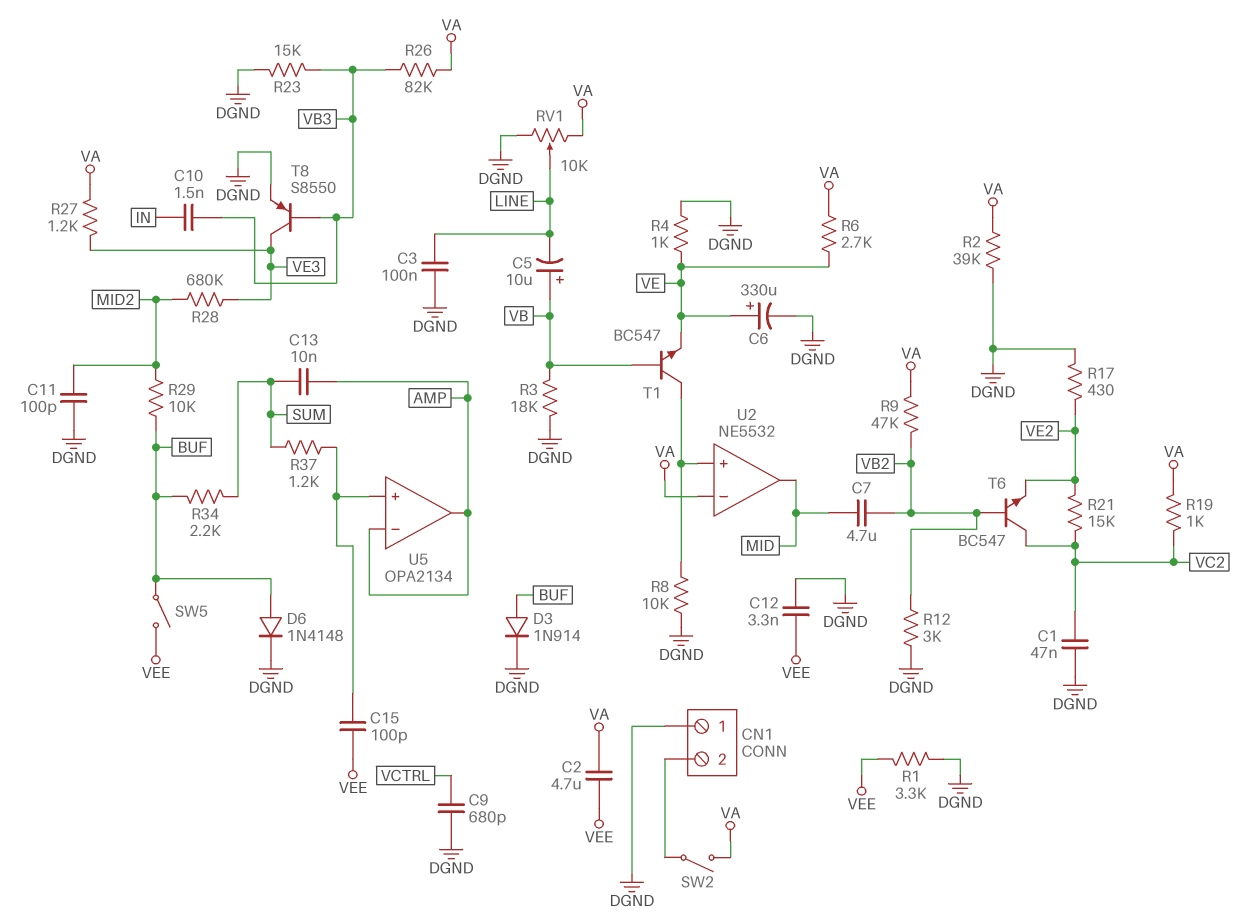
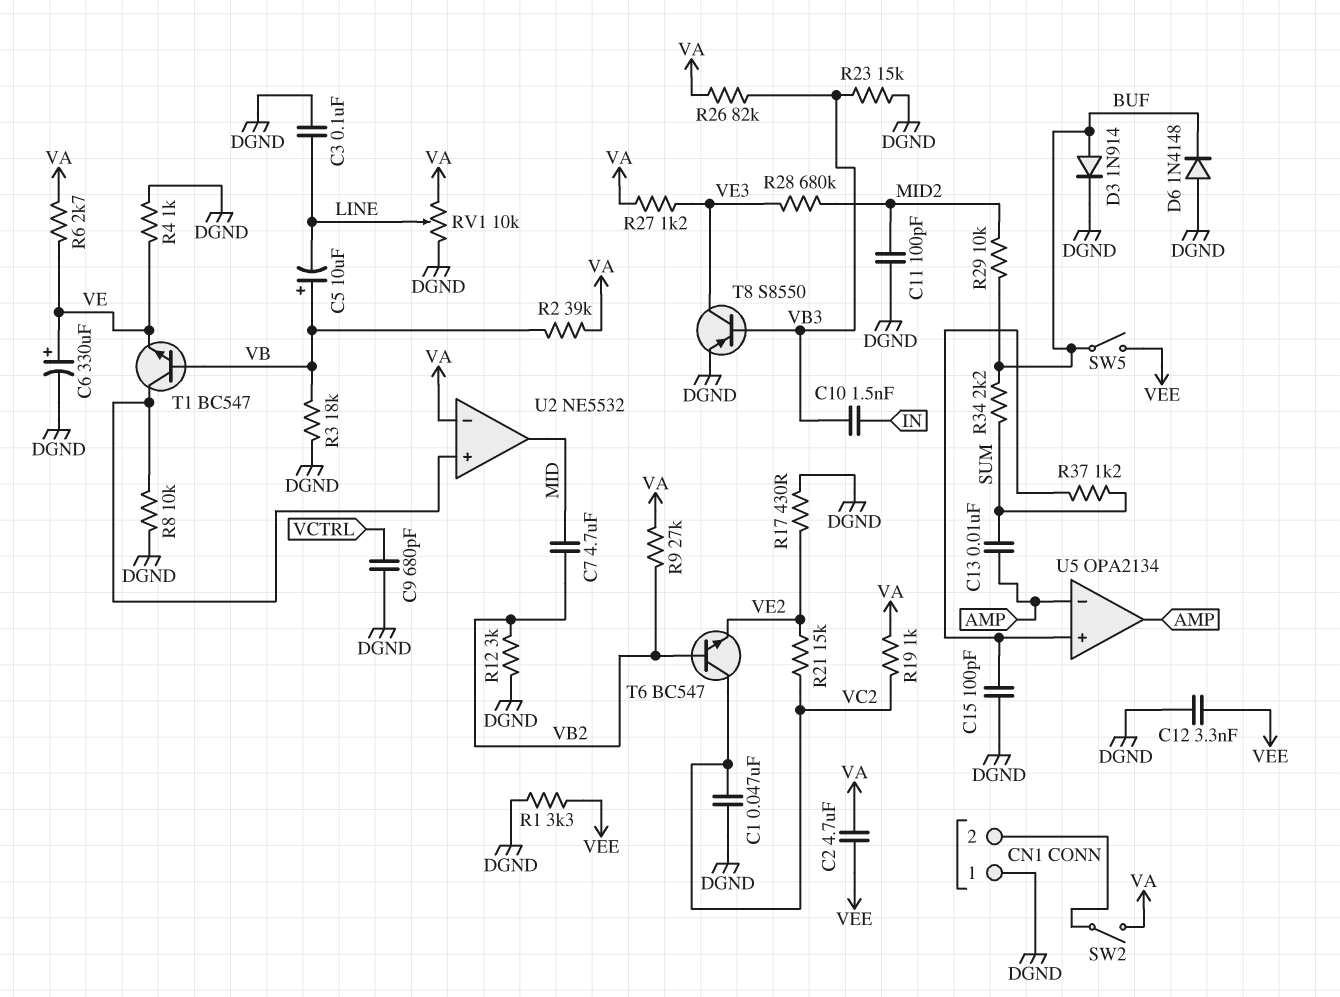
C15: 100pF (U5/in+, VEE) -> 100pF (DGND, U5/in+)
D6: diode 1N4148 (A BUF, K DGND) -> diode 1N4148 (A DGND, K BUF)
R2: 39k (DGND, VA) -> 39k (VA, VB)
R9: 47k (VA, VB2) -> 27k (VA, VB2)

